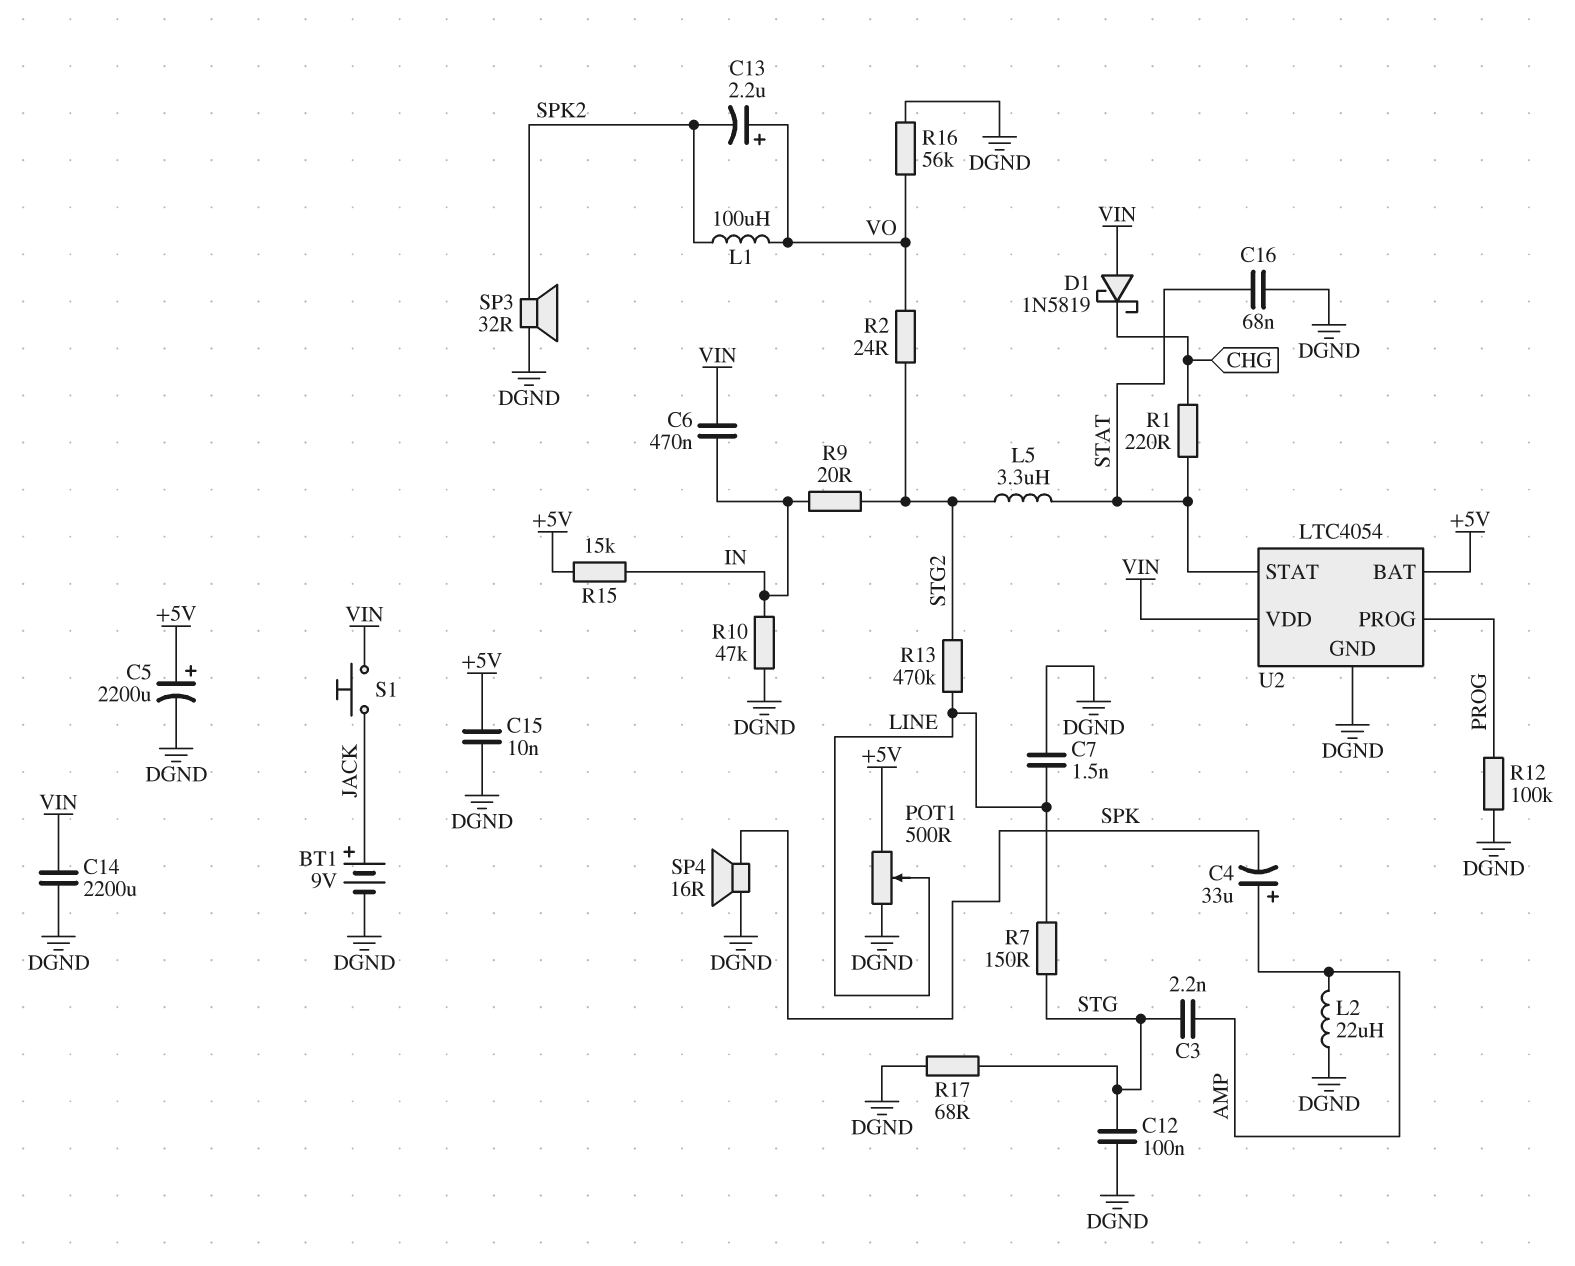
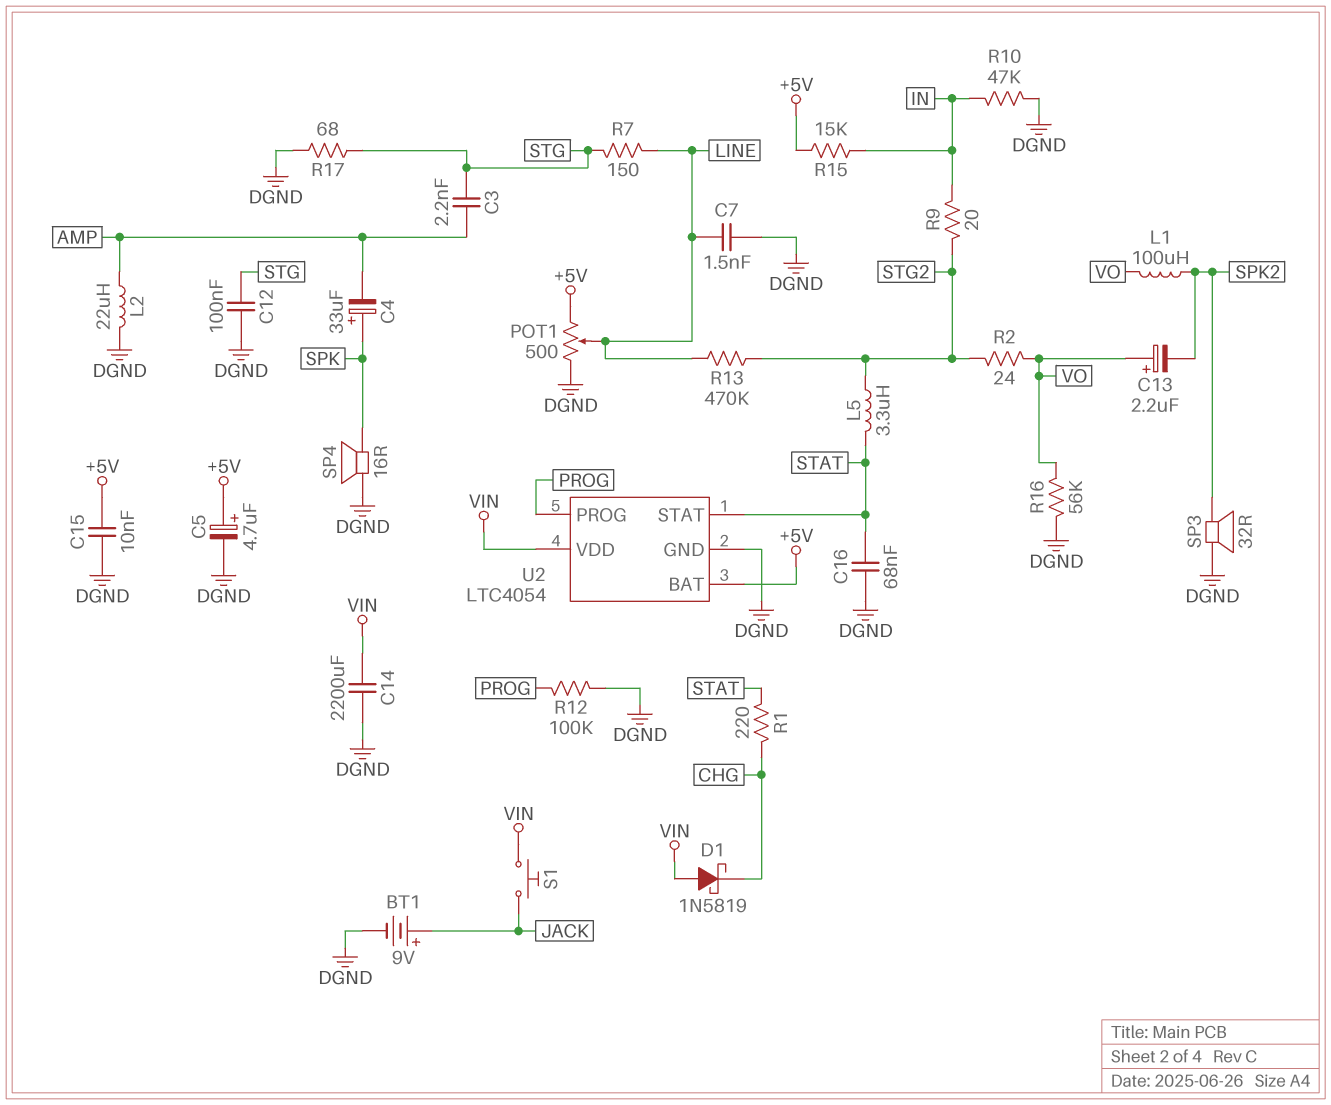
C4: 33uF (plus AMP, minus SPK) -> 33uF (plus SPK, minus AMP)
C5: 2200uF (plus +5V, minus DGND) -> 4.7uF (plus +5V, minus DGND)
C6: 470nF (IN, VIN) -> none

